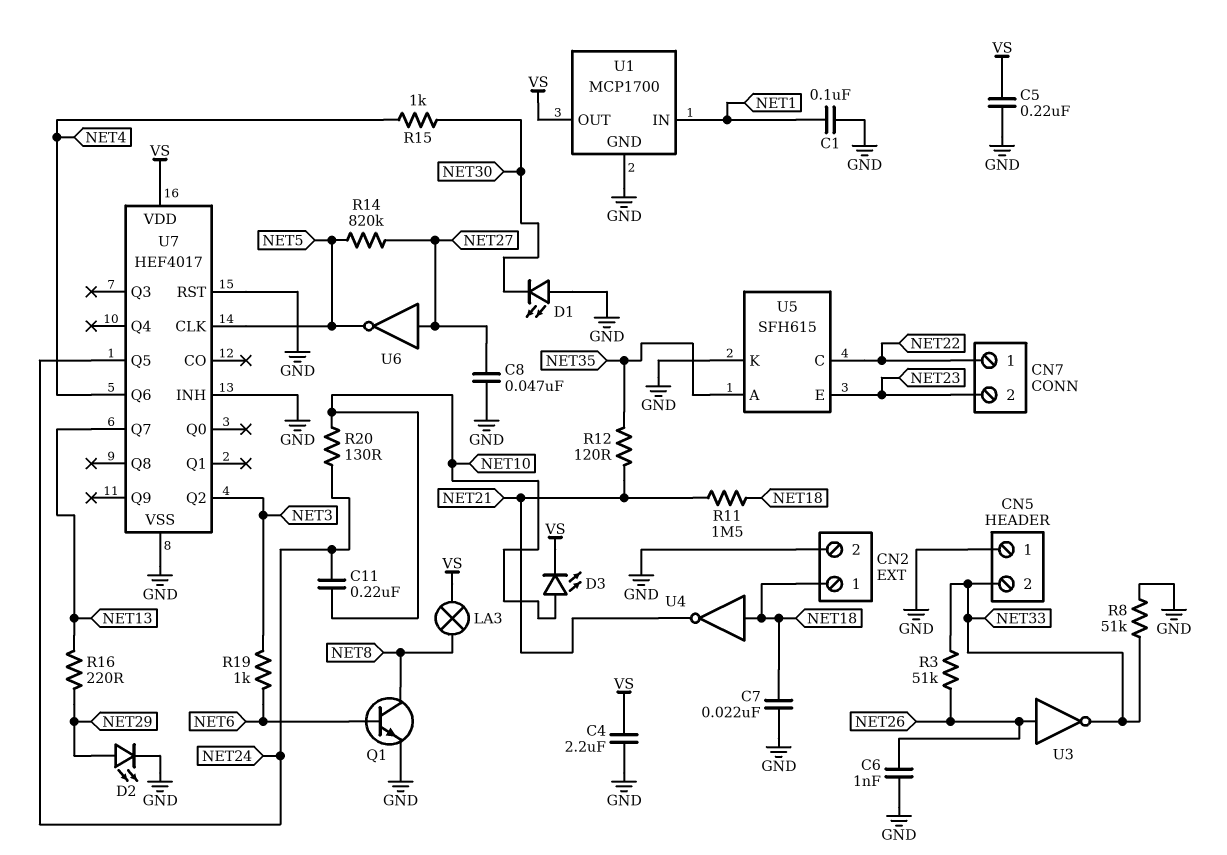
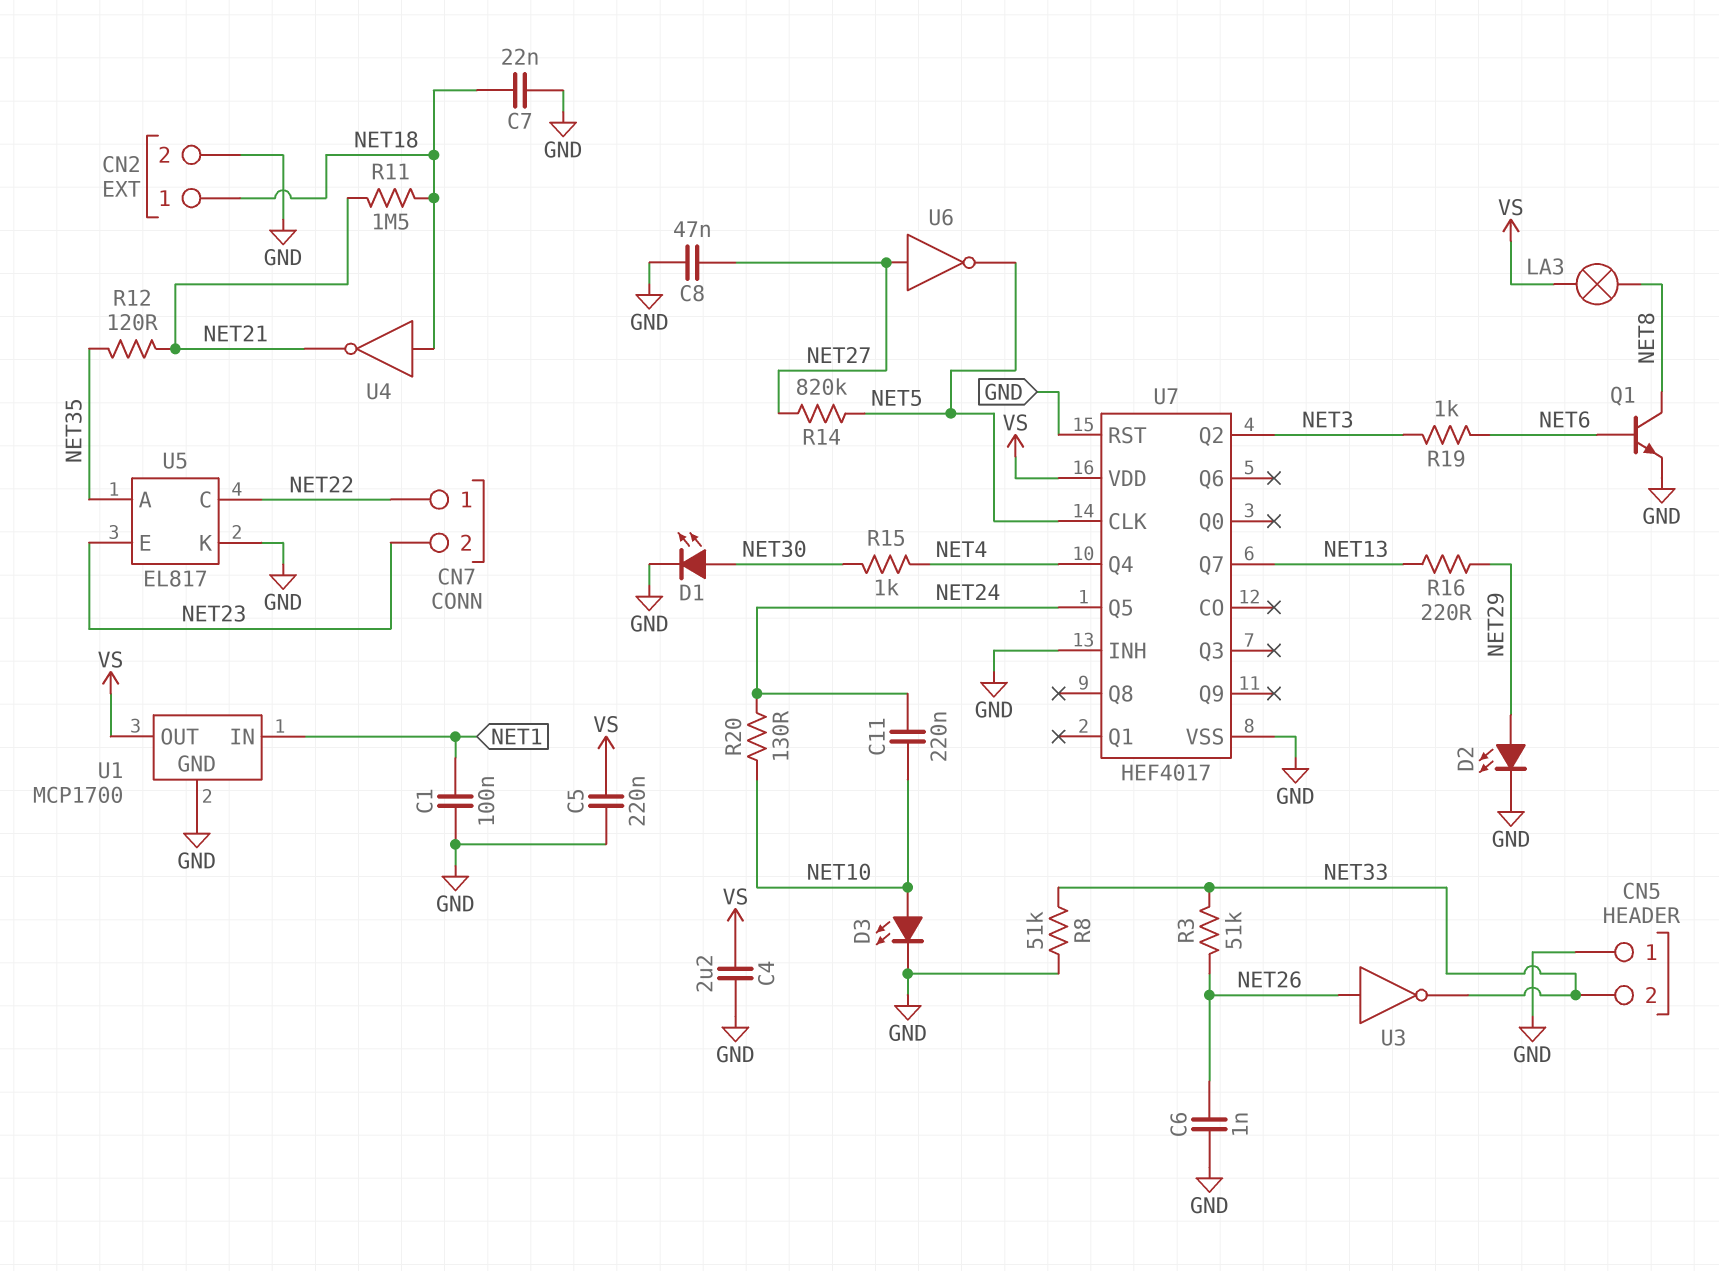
D1: LED (A GND, K NET30) -> LED (A NET30, K GND)
D3: LED (A NET10, K VS) -> LED (A NET10, K GND)
U5: SFH615 -> EL817
U7 pin Q4: none -> NET4
U7 pin Q6: NET4 -> none

